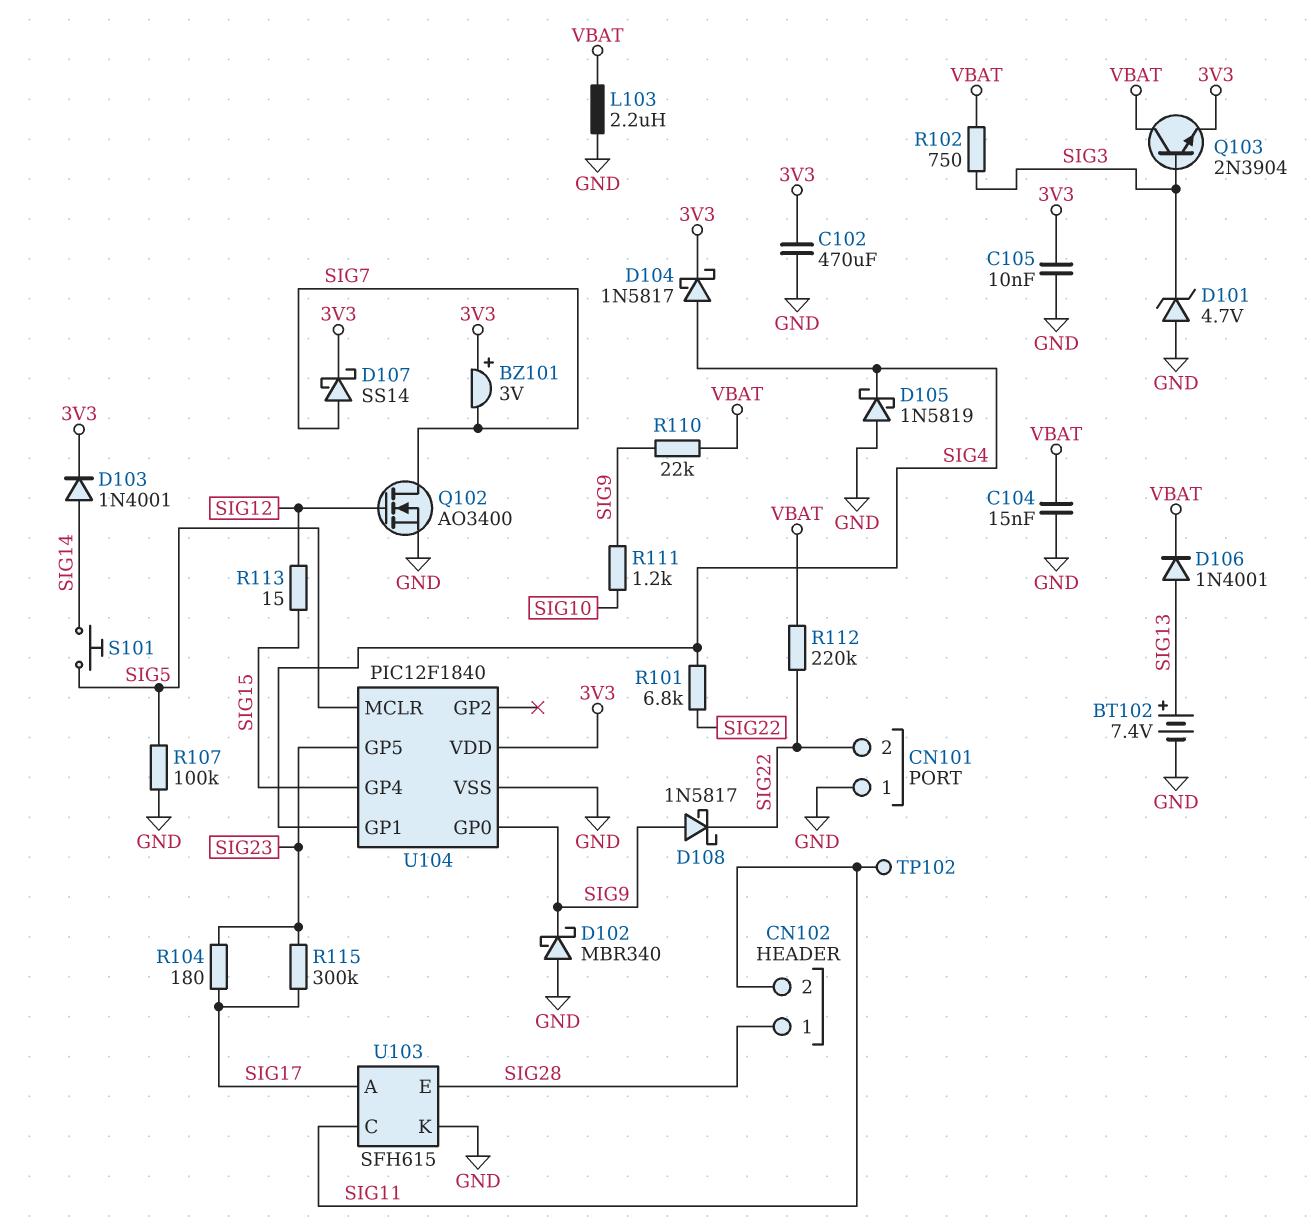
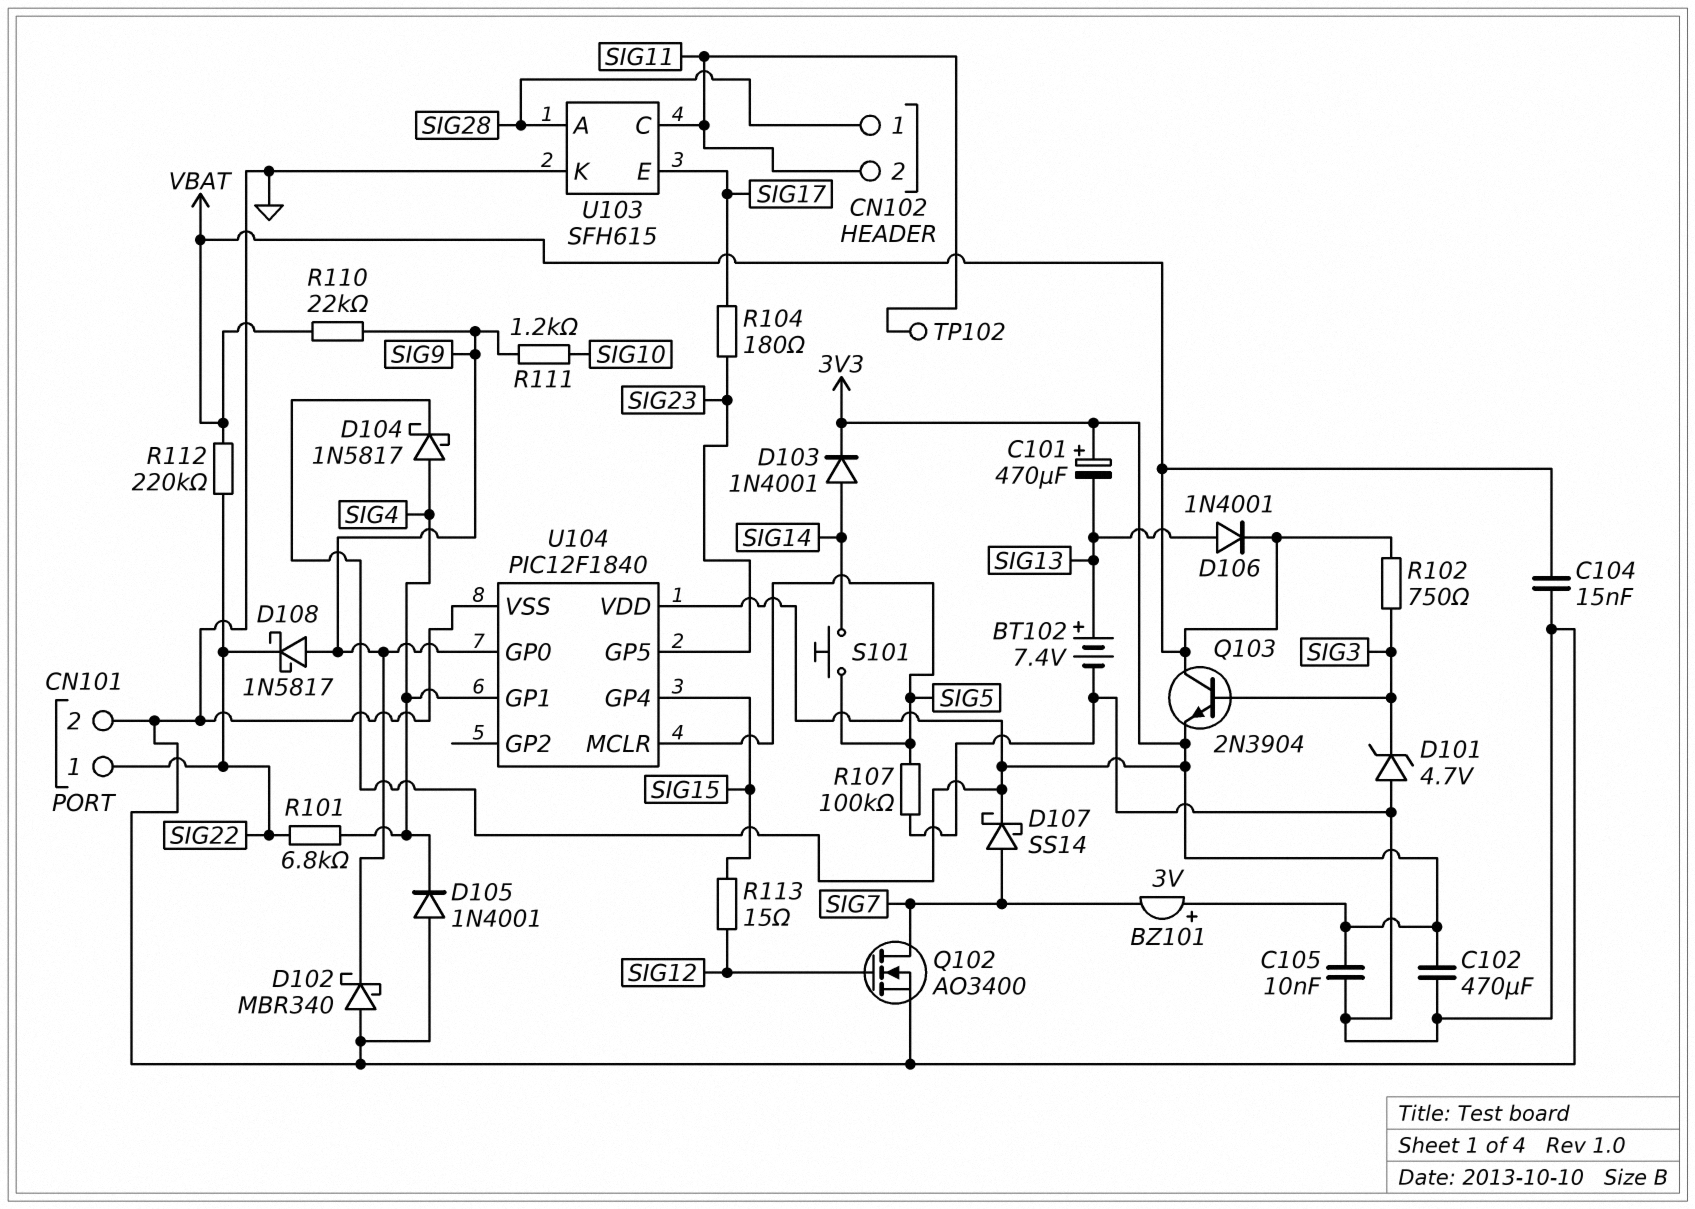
C101: none -> 470uF (plus 3V3, minus SIG13)
CN101 pin 1: GND -> SIG22
CN101 pin 2: SIG22 -> GND
D105: schottky 1N5819 (A GND, K SIG4) -> diode 1N4001 (A GND, K SIG4)
L103: 2.2uH (GND, VBAT) -> none
R115: 300k (SIG17, SIG23) -> none
U103 pin A: SIG17 -> SIG28
U103 pin E: SIG28 -> SIG17

